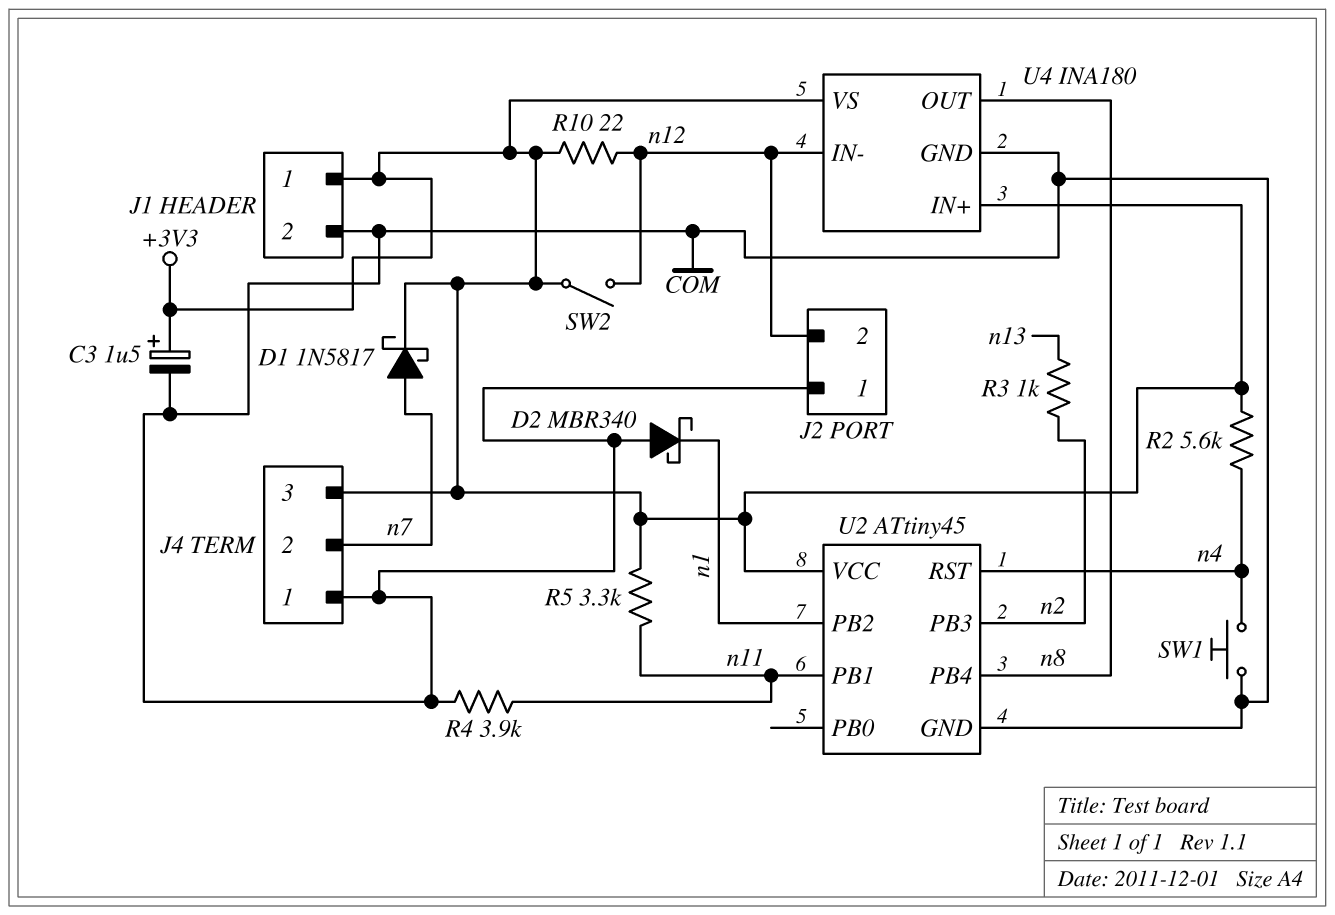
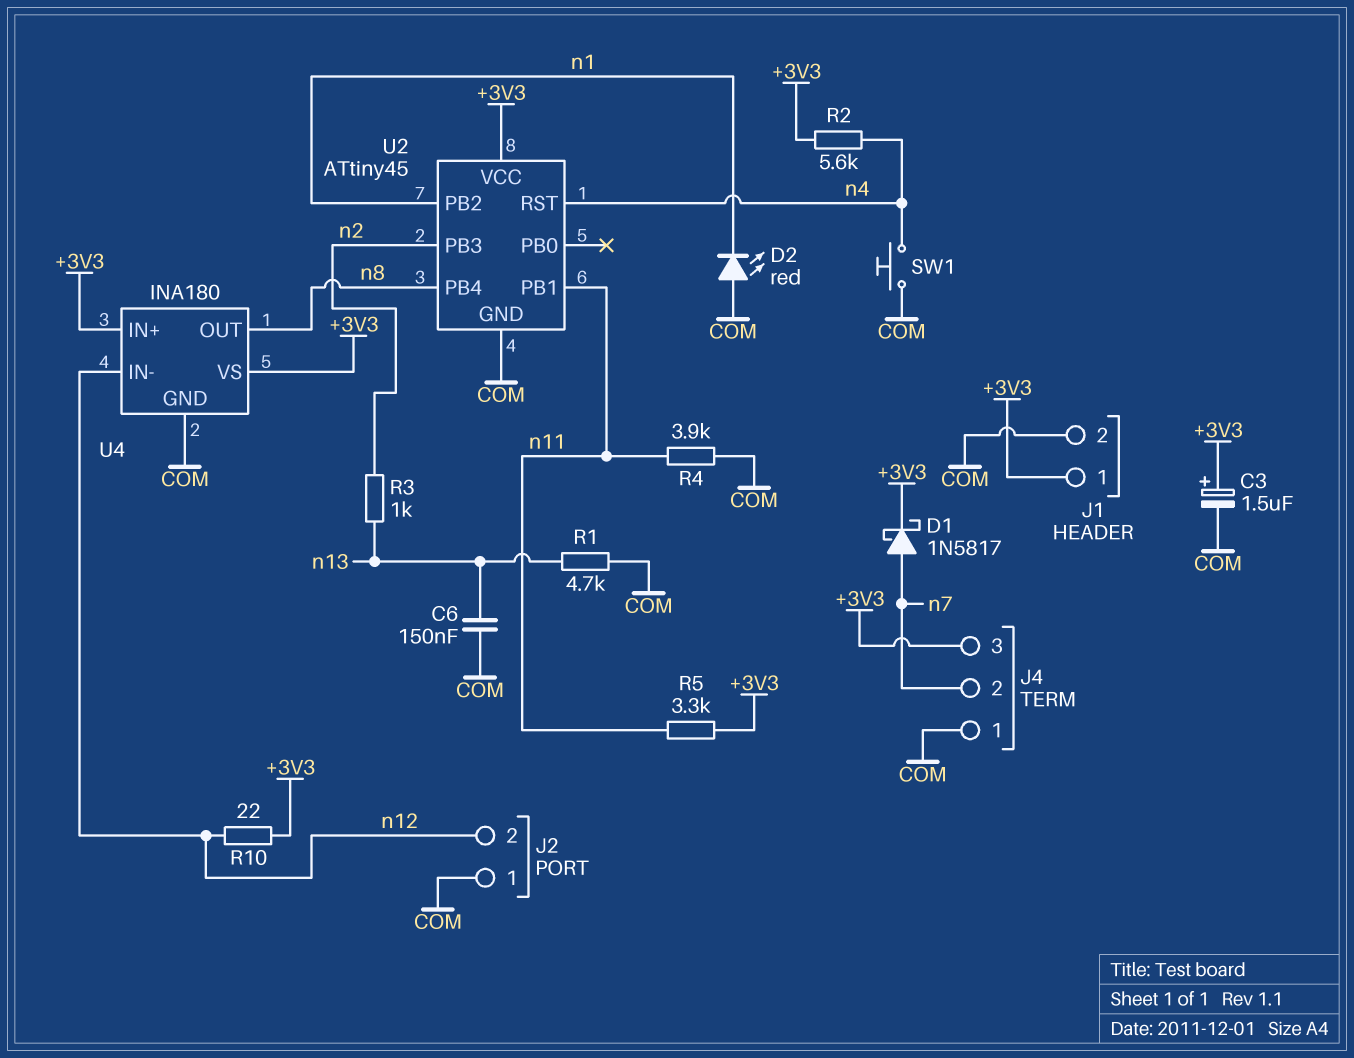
C6: none -> 150nF (COM, n13)
D2: schottky MBR340 (A COM, K n1) -> LED red (A COM, K n1)
R1: none -> 4.7k (COM, n13)
SW2: switch (+3V3, n12) -> none

